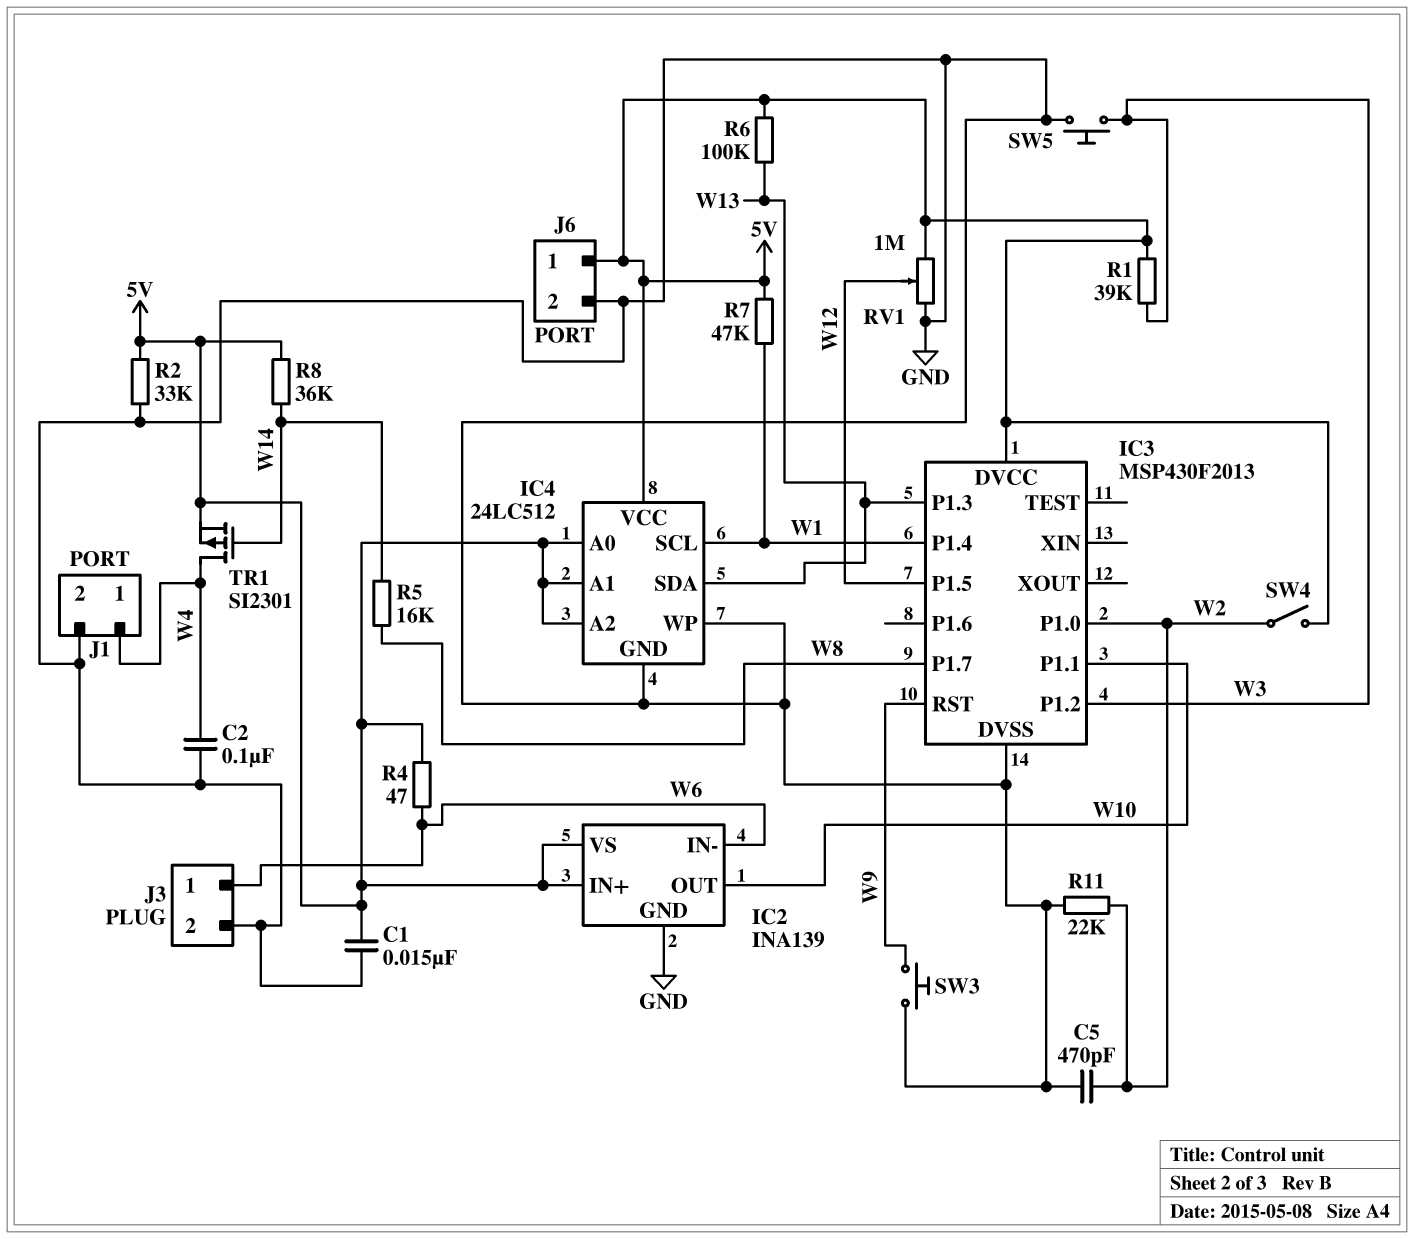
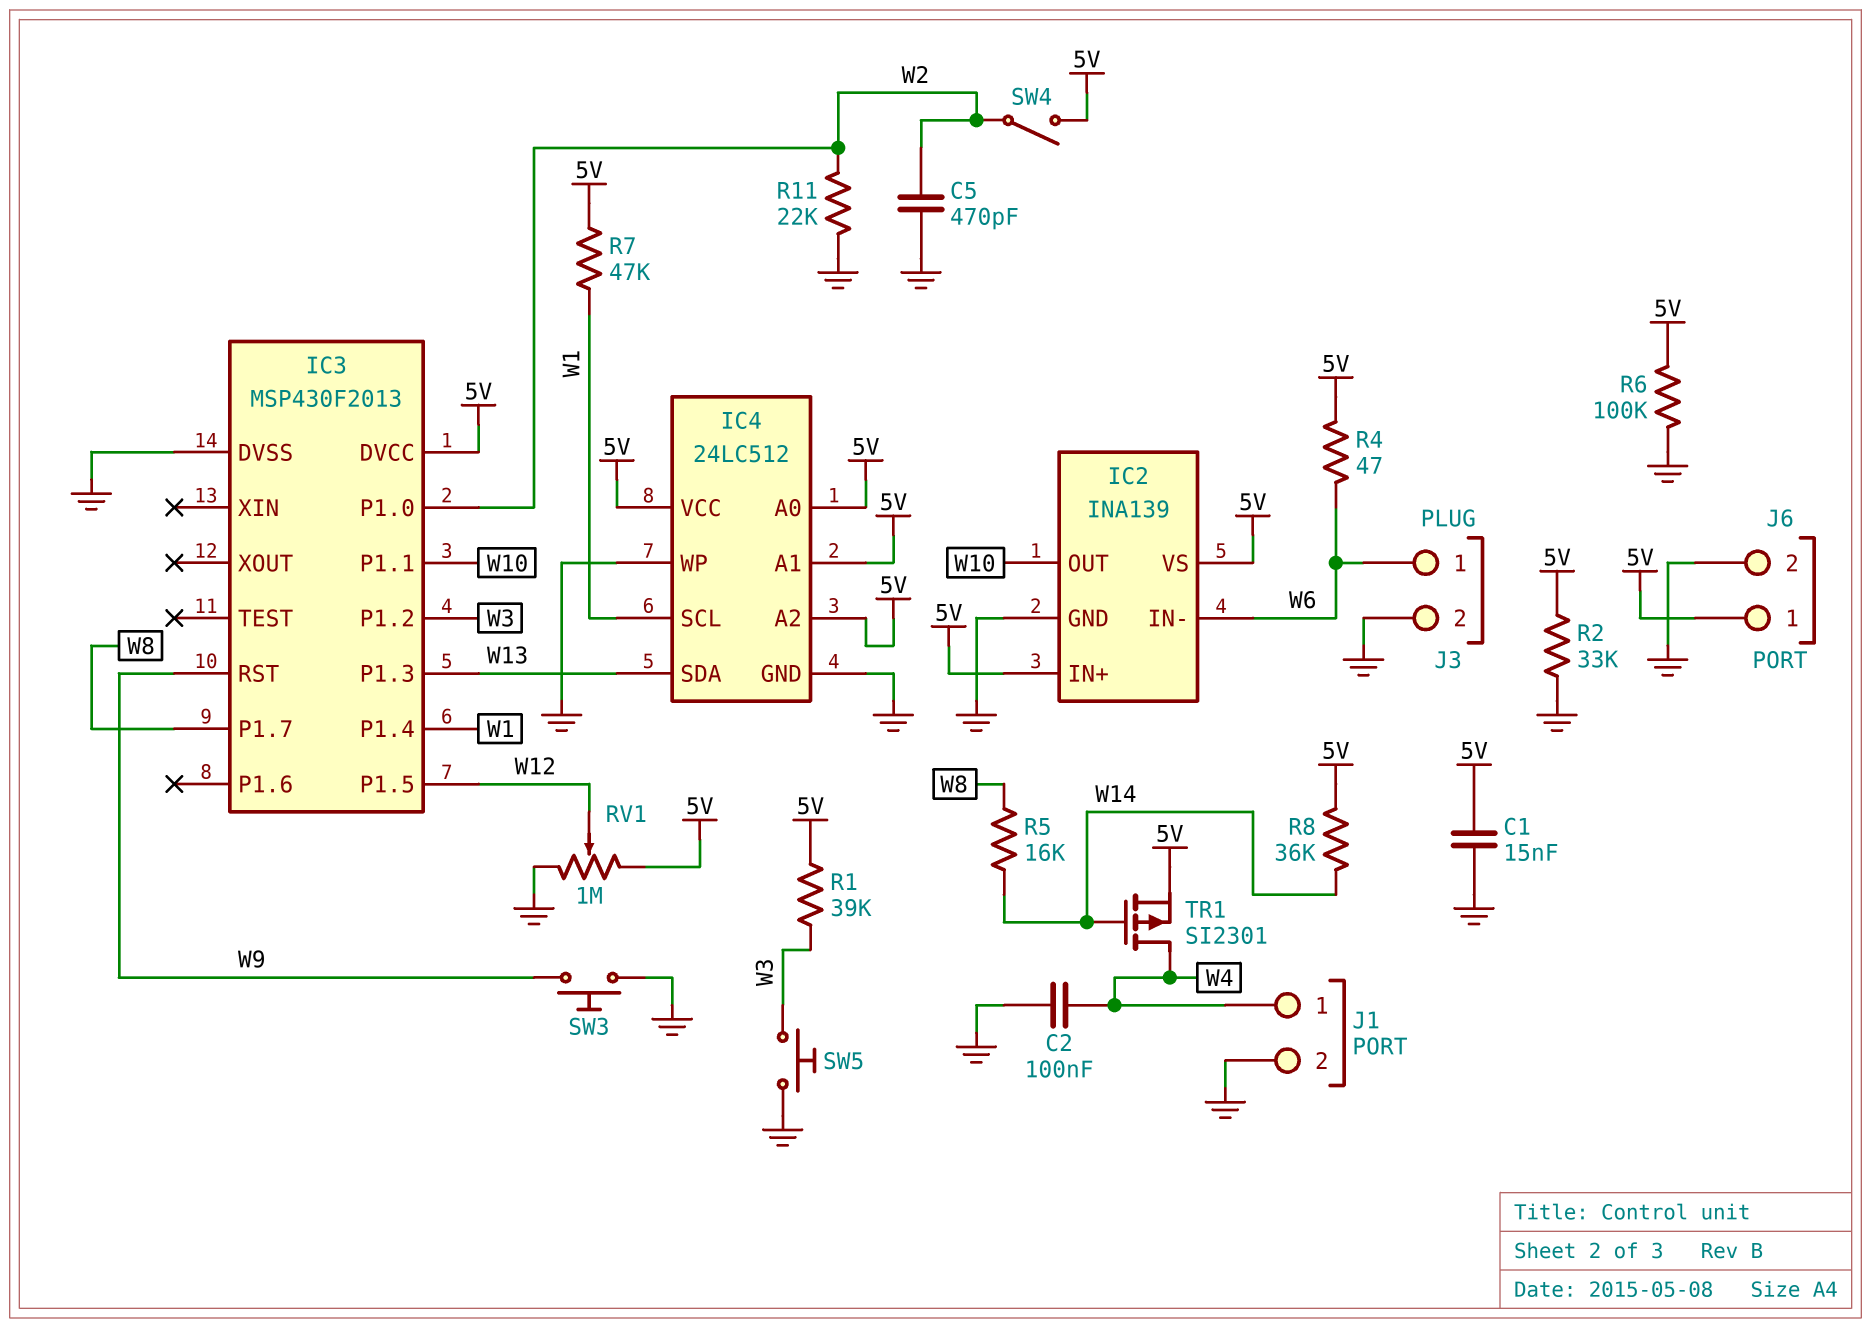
R6: 100k (5V, W13) -> 100k (5V, GND)

